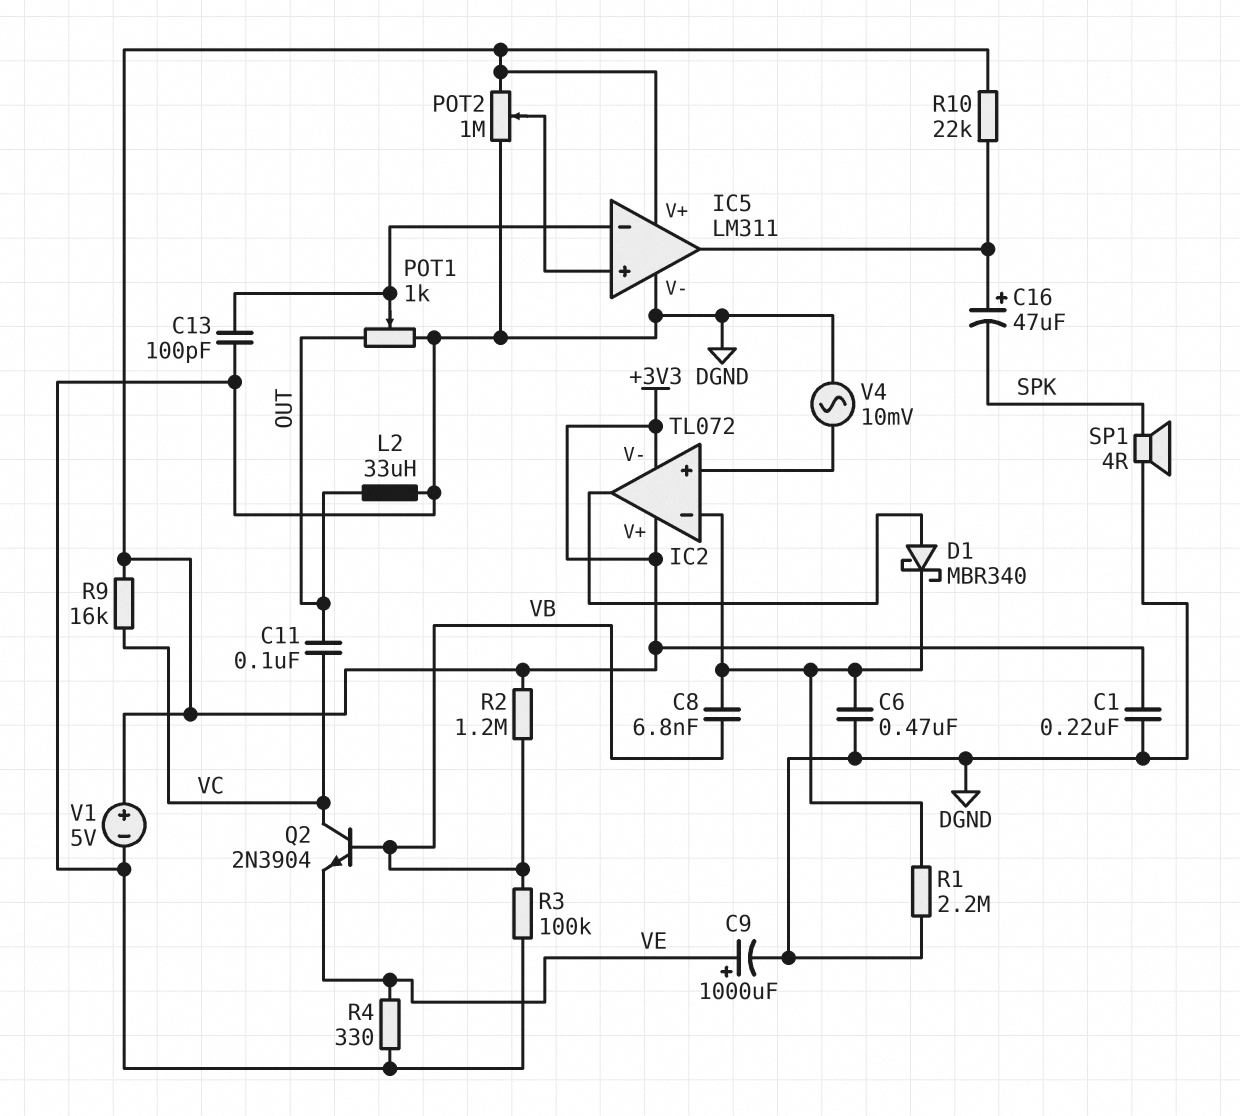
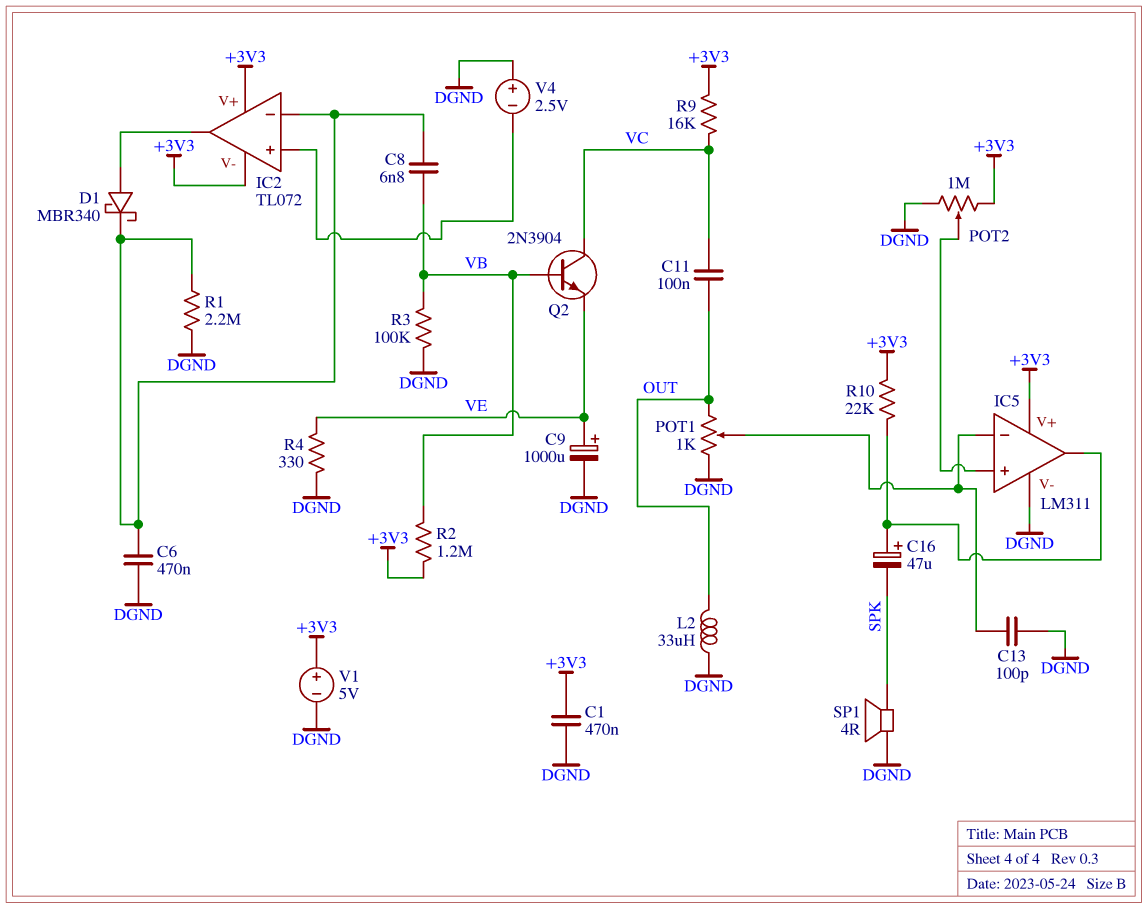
C1: 220nF (+3V3, DGND) -> 470nF (+3V3, DGND)
V4: AC 10mV (DGND, IC2/in+) -> 2.5V (plus DGND, minus IC2/in+)

